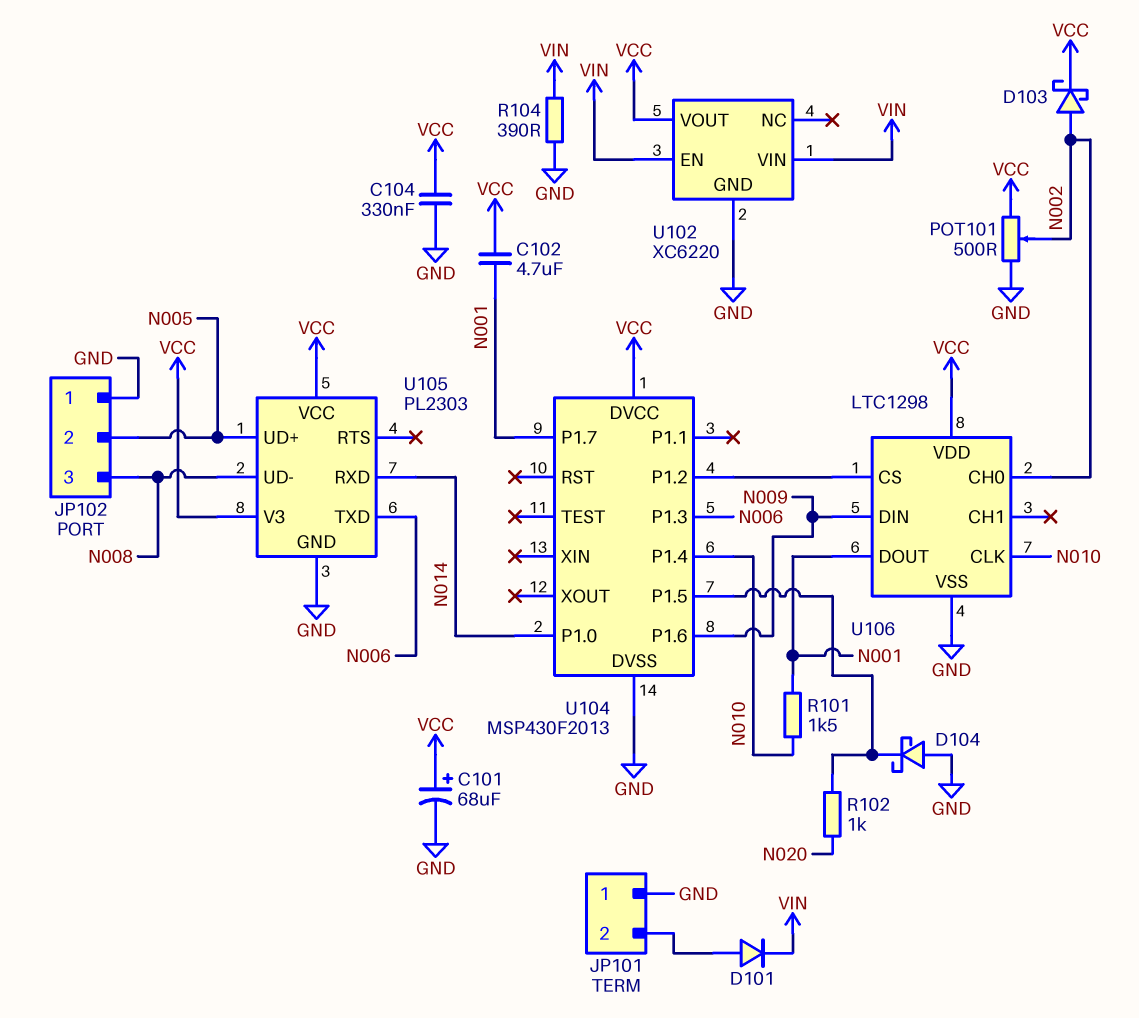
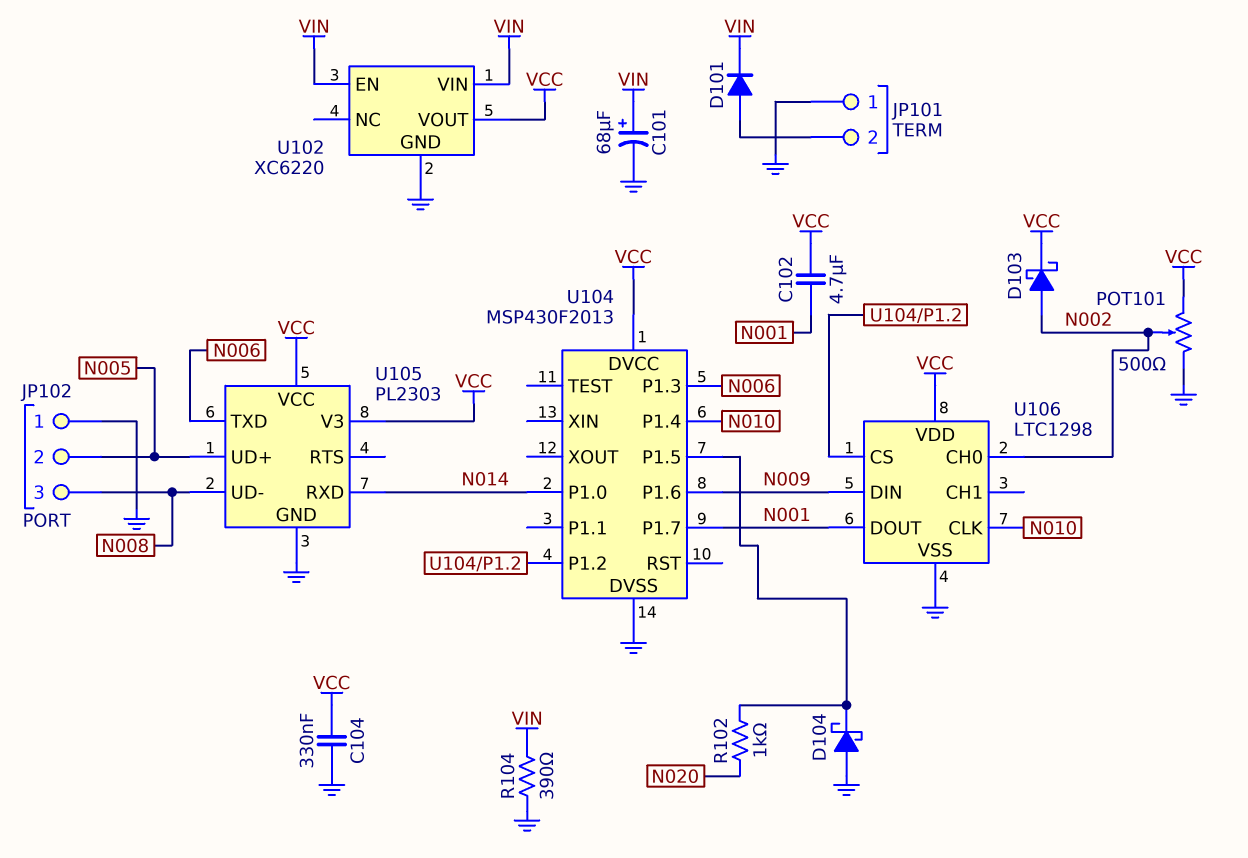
C101: 68uF (plus VCC, minus GND) -> 68uF (plus VIN, minus GND)
R101: 1.5k (N001, N010) -> none

